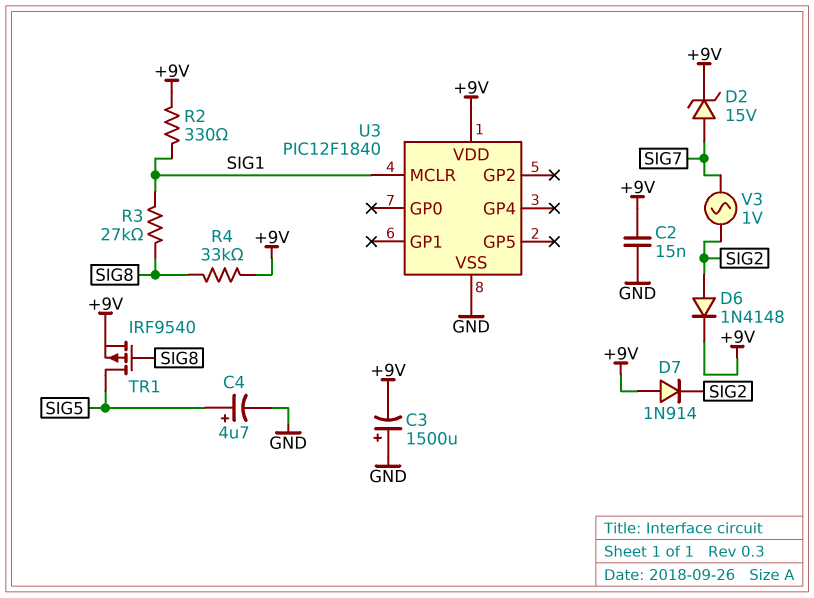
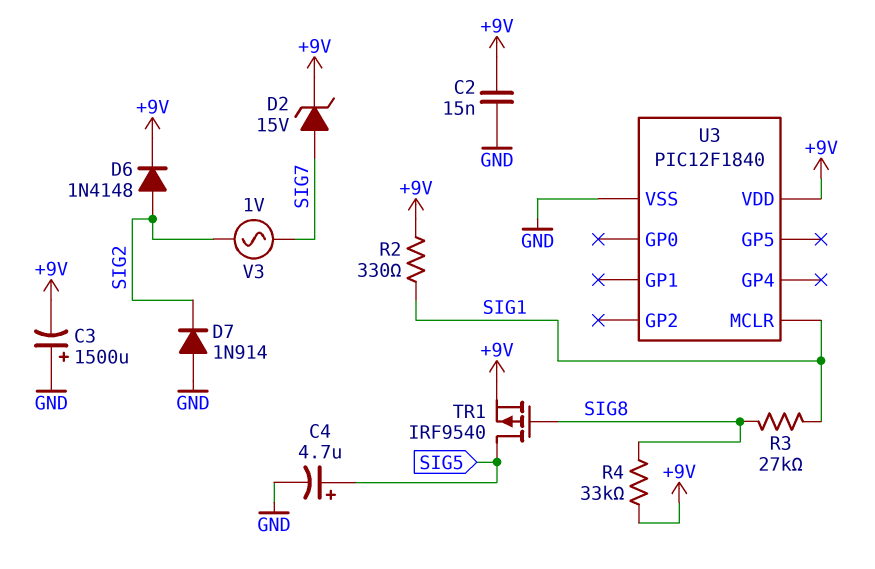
D7: diode 1N914 (A +9V, K SIG2) -> diode 1N914 (A GND, K SIG2)

